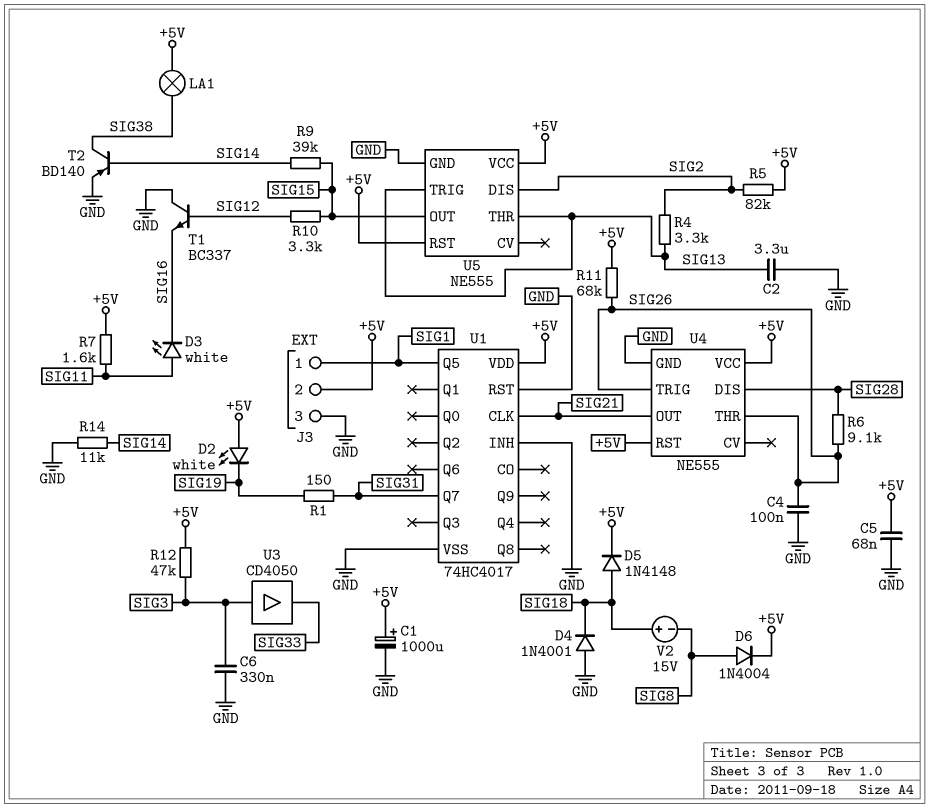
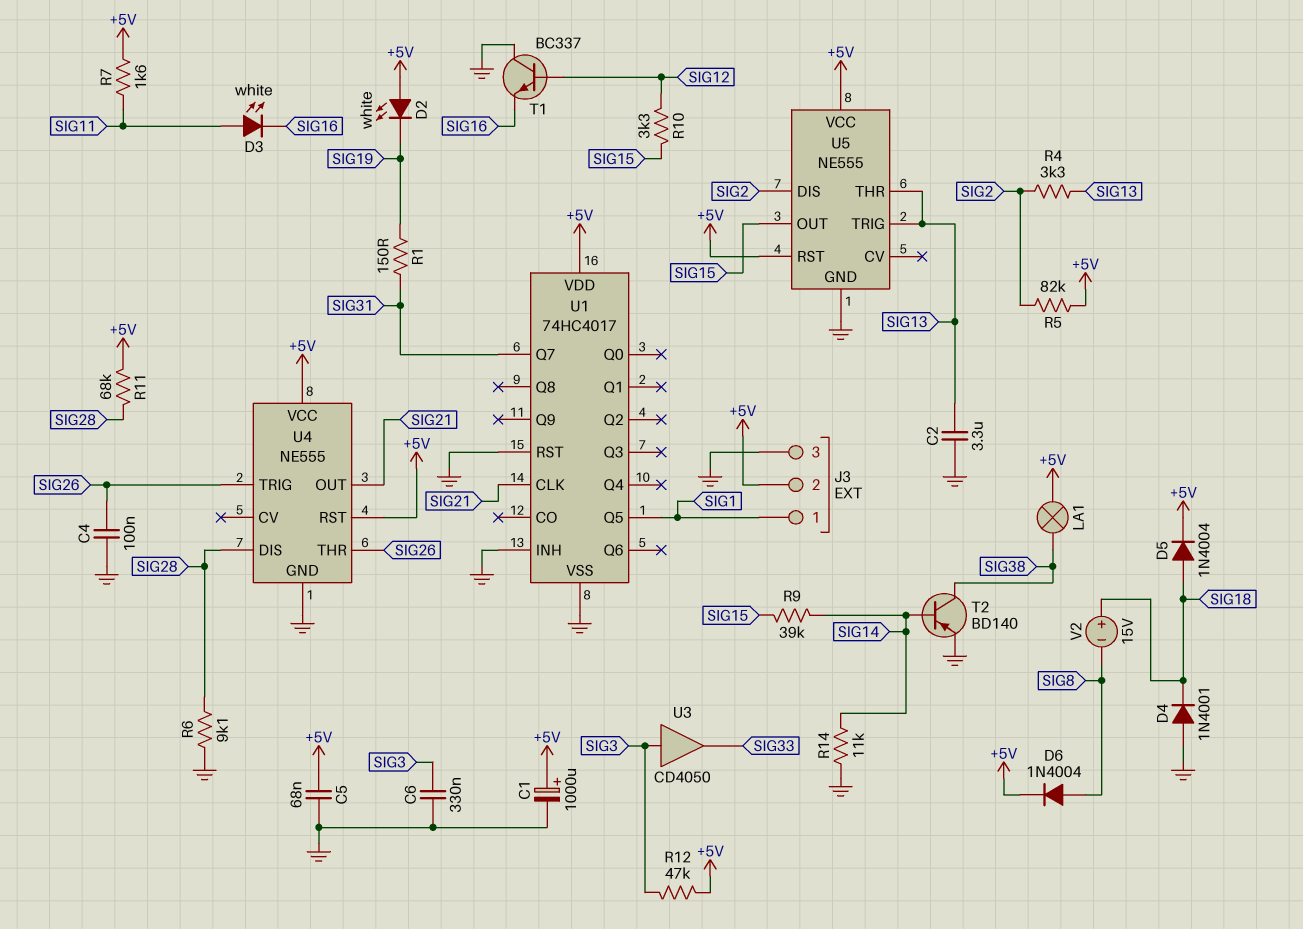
D5: diode 1N4148 (A SIG18, K +5V) -> diode 1N4004 (A SIG18, K +5V)
R6: 9.1k (SIG26, SIG28) -> 9.1k (GND, SIG28)
R11: 68k (+5V, SIG26) -> 68k (+5V, SIG28)

